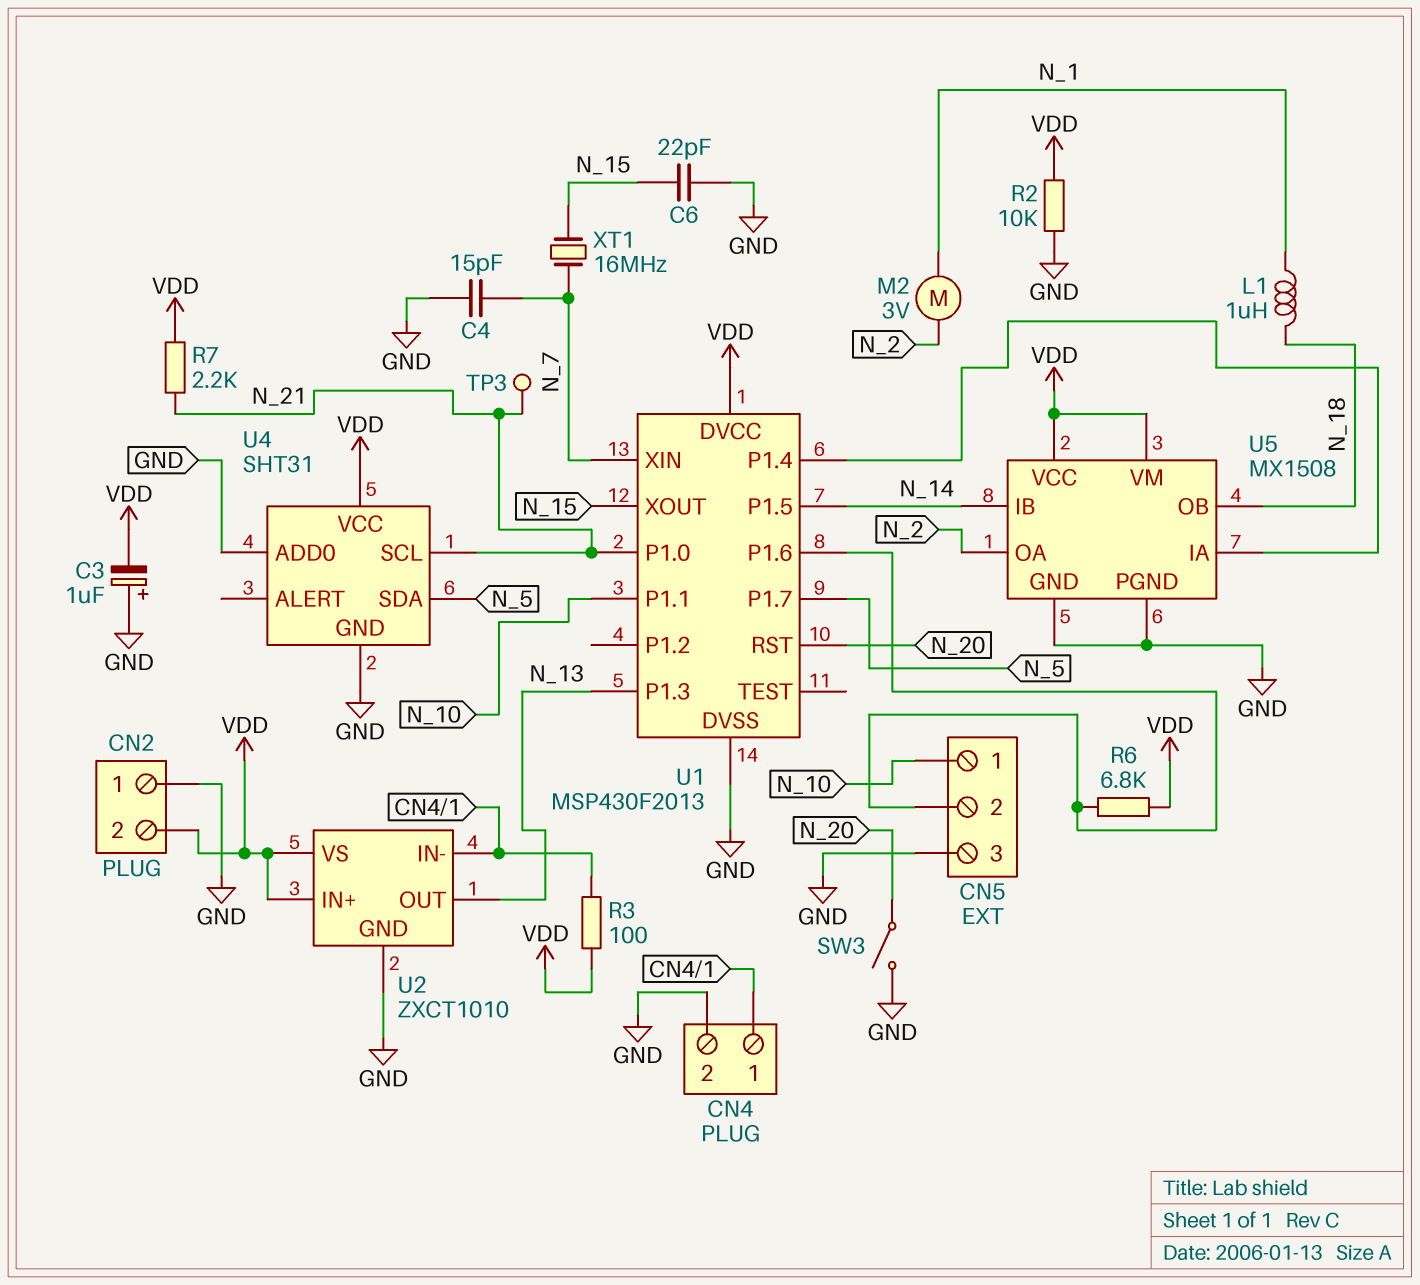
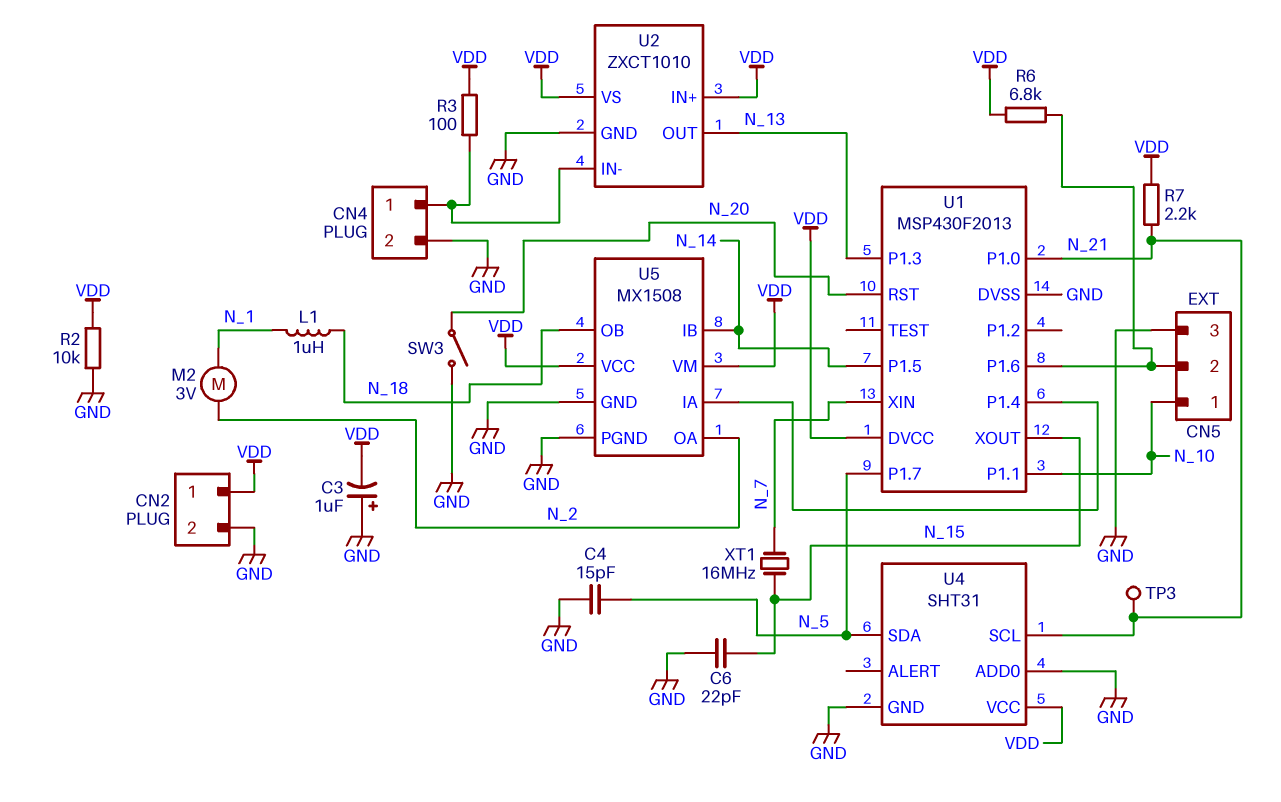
C4: 15pF (GND, N_7) -> 15pF (GND, N_5)
CN2 pin 1: GND -> VDD
CN2 pin 2: VDD -> GND

